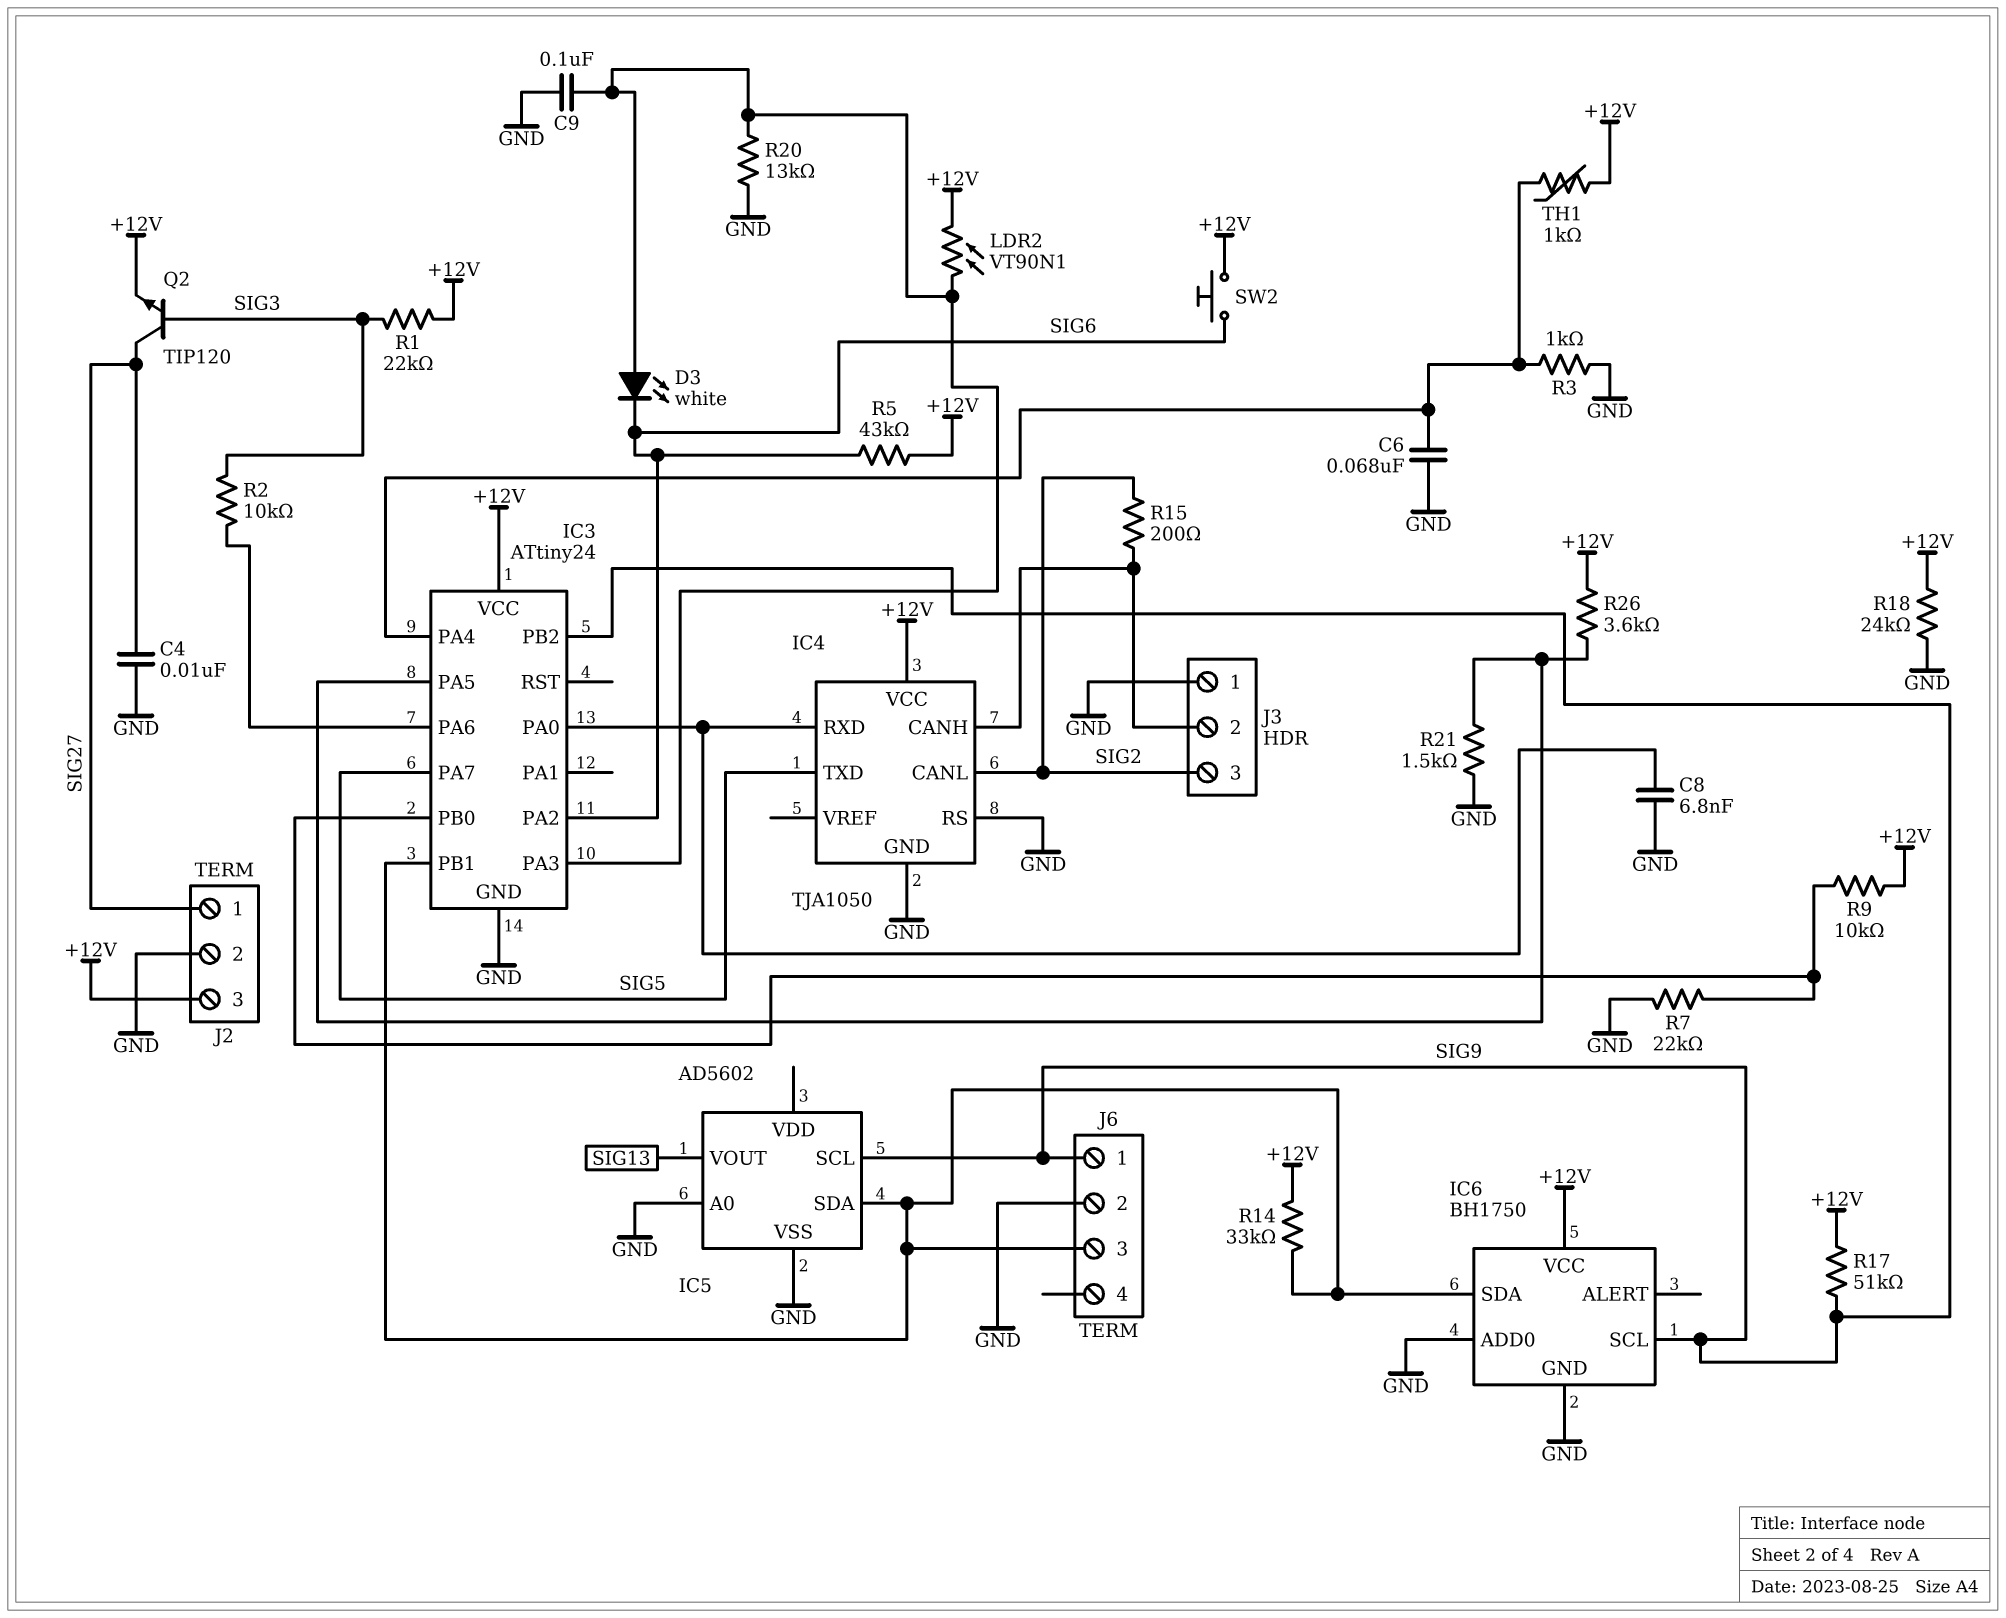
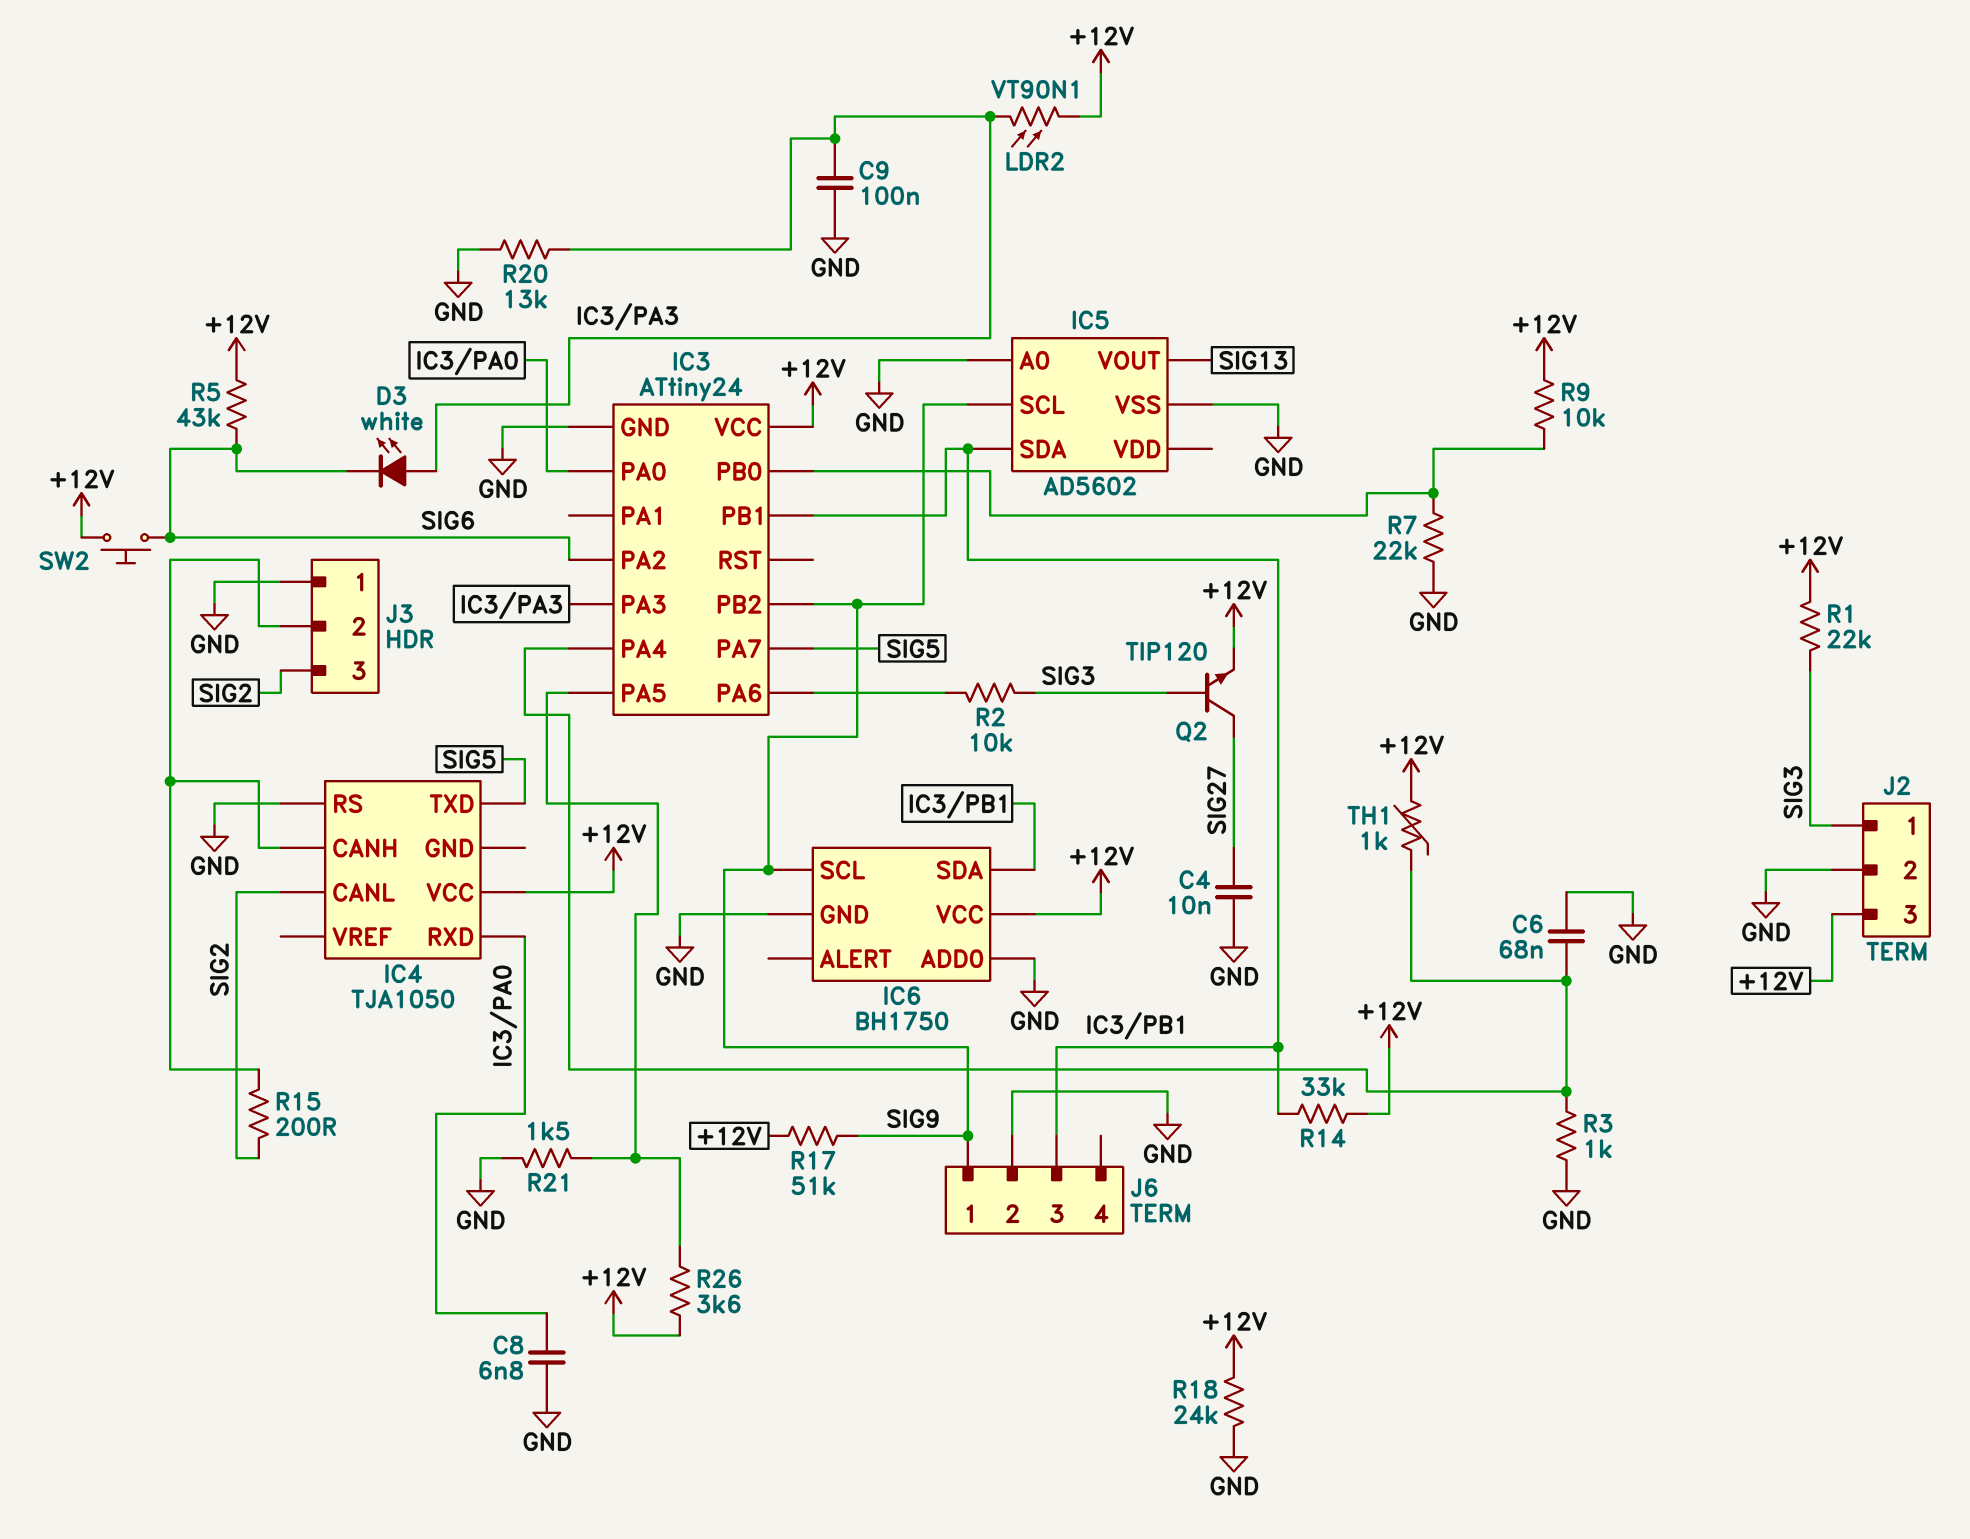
IC4 pin GND: GND -> none
J2 pin 1: SIG27 -> SIG3

